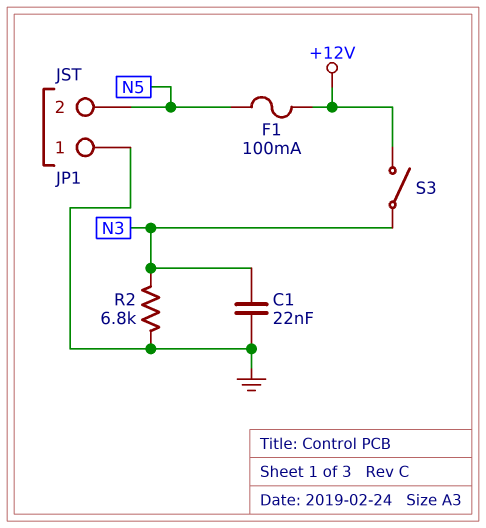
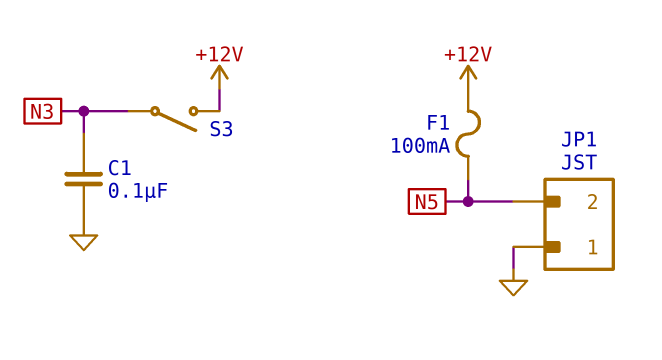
C1: 22nF (GND, N3) -> 100nF (GND, N3)
R2: 6.8k (GND, N3) -> none

